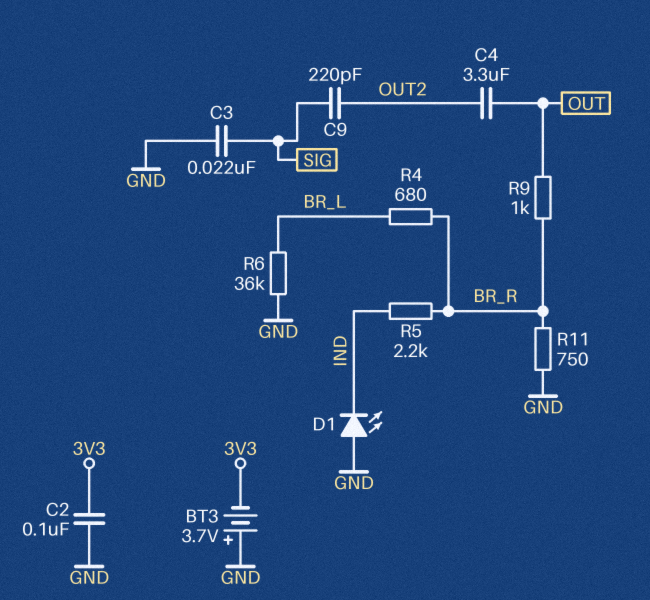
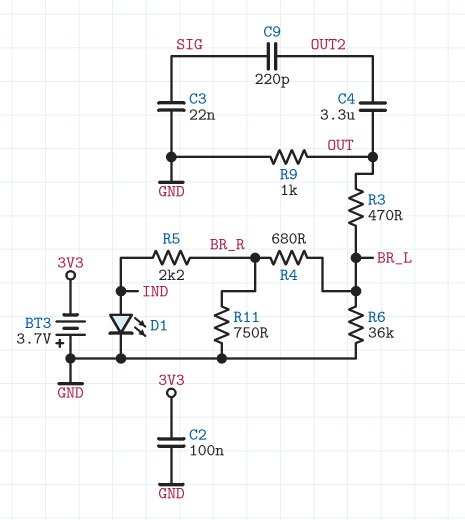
D1: LED (A GND, K IND) -> LED (A IND, K GND)
R3: none -> 470 (BR_L, OUT)
R9: 1k (BR_R, OUT) -> 1k (GND, OUT)

